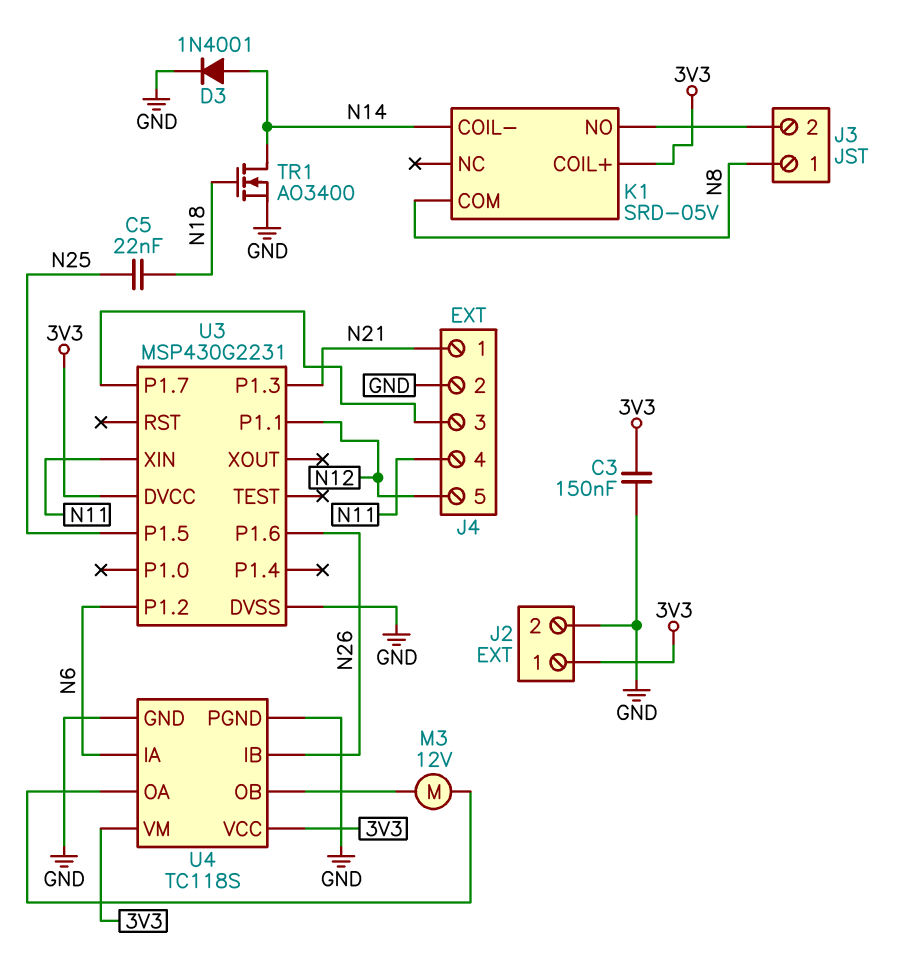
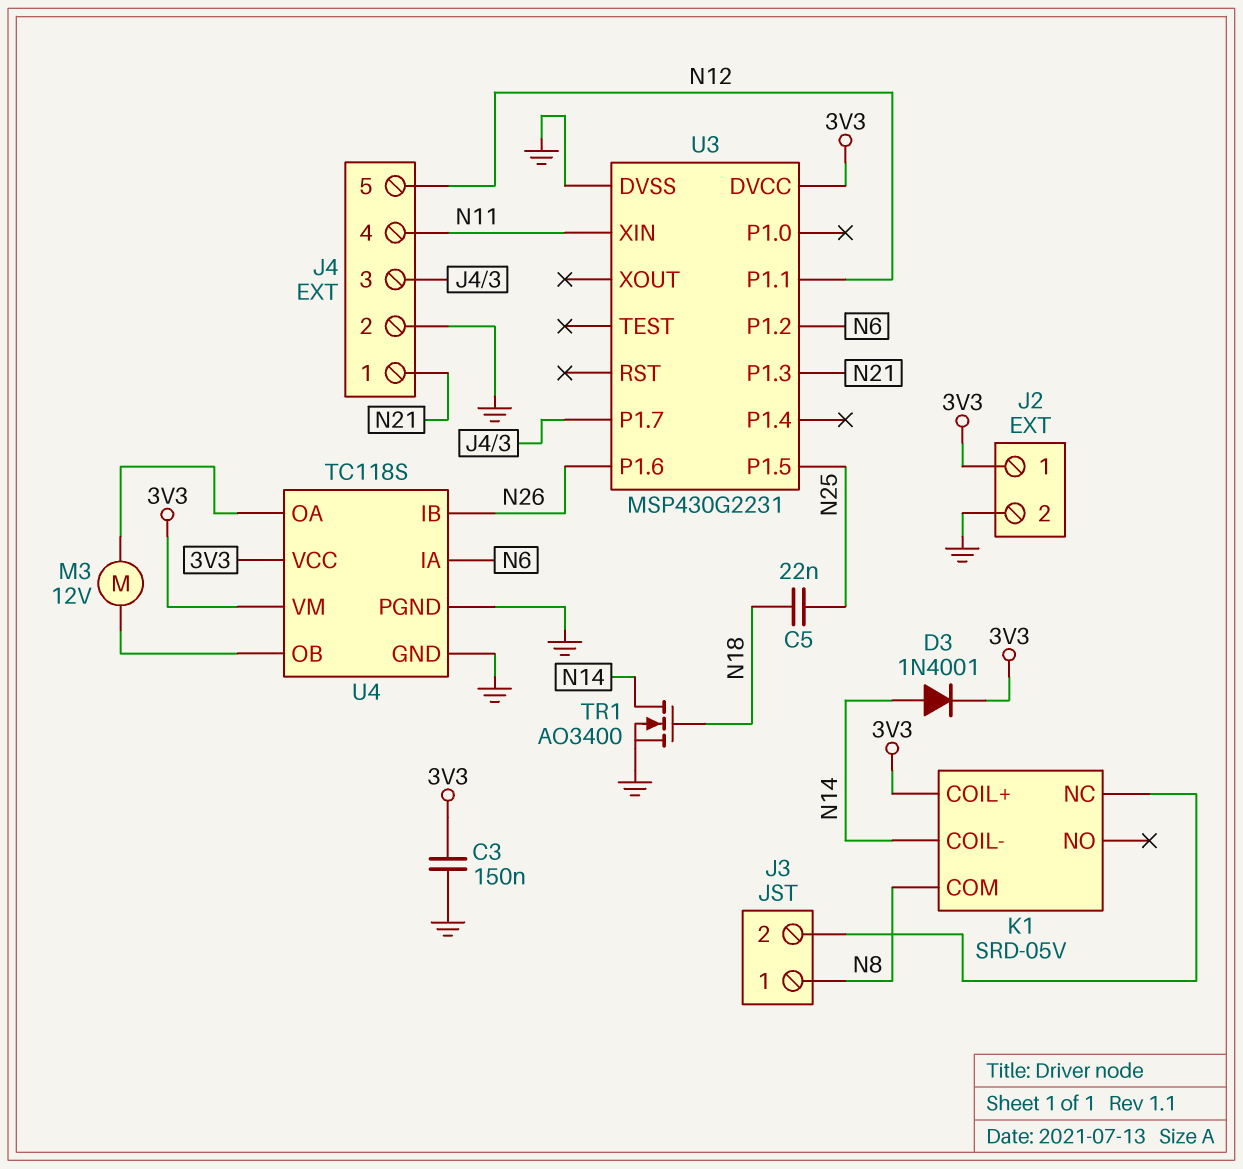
D3: diode 1N4001 (A N14, K GND) -> diode 1N4001 (A N14, K 3V3)
K1 pin NC: none -> J3/2
K1 pin NO: J3/2 -> none

